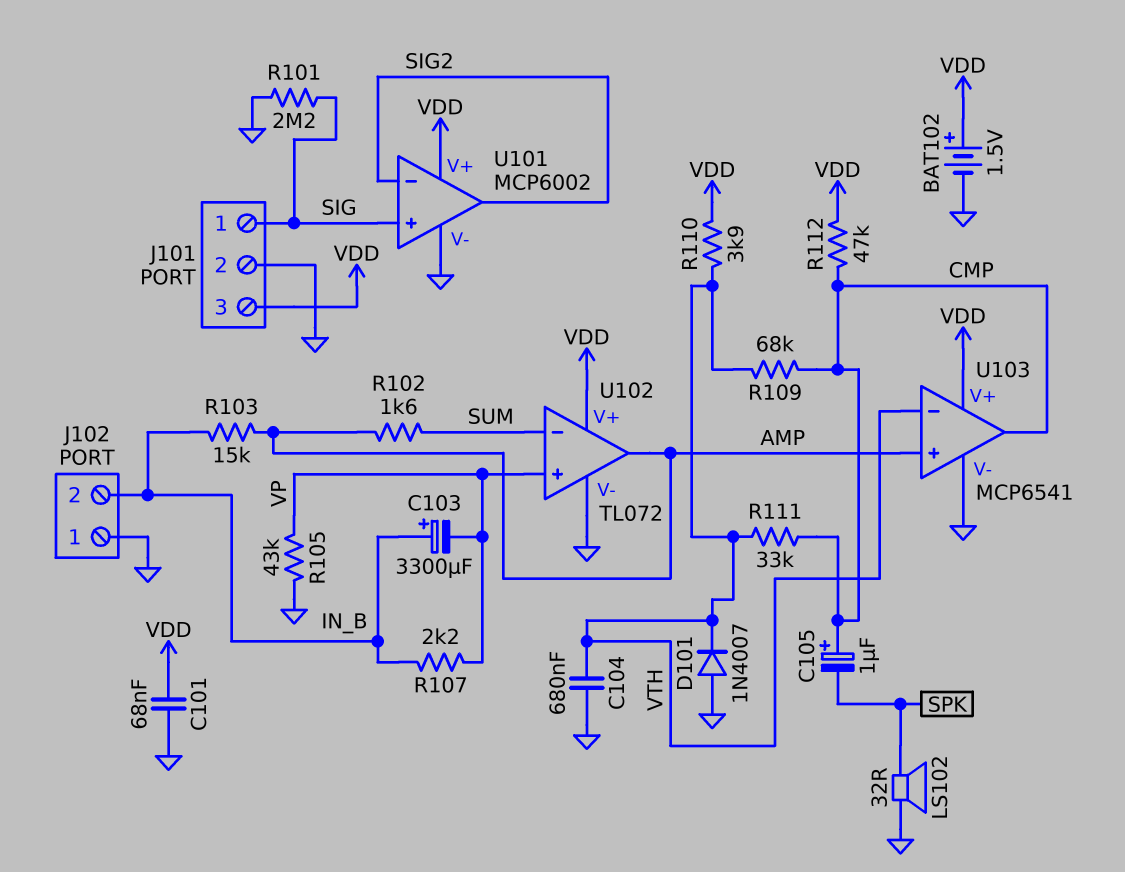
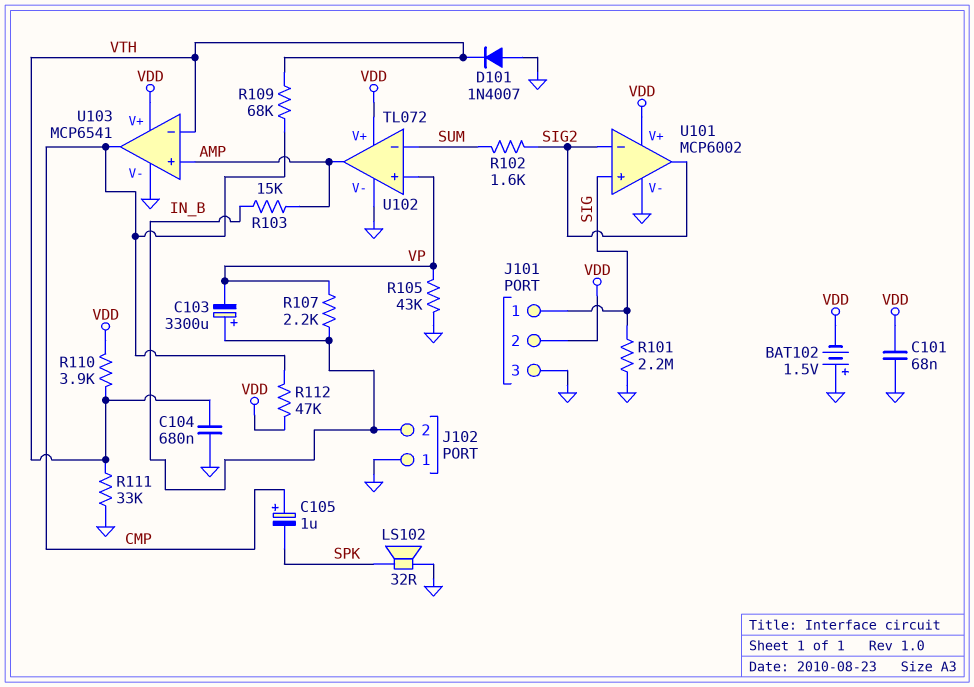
BAT102: 1.5V (plus VDD, minus GND) -> 1.5V (plus GND, minus VDD)
J101 pin 2: GND -> VDD
J101 pin 3: VDD -> GND
R102: 1.6k (AMP, SUM) -> 1.6k (SIG2, SUM)
R111: 33k (CMP, VTH) -> 33k (GND, VTH)

